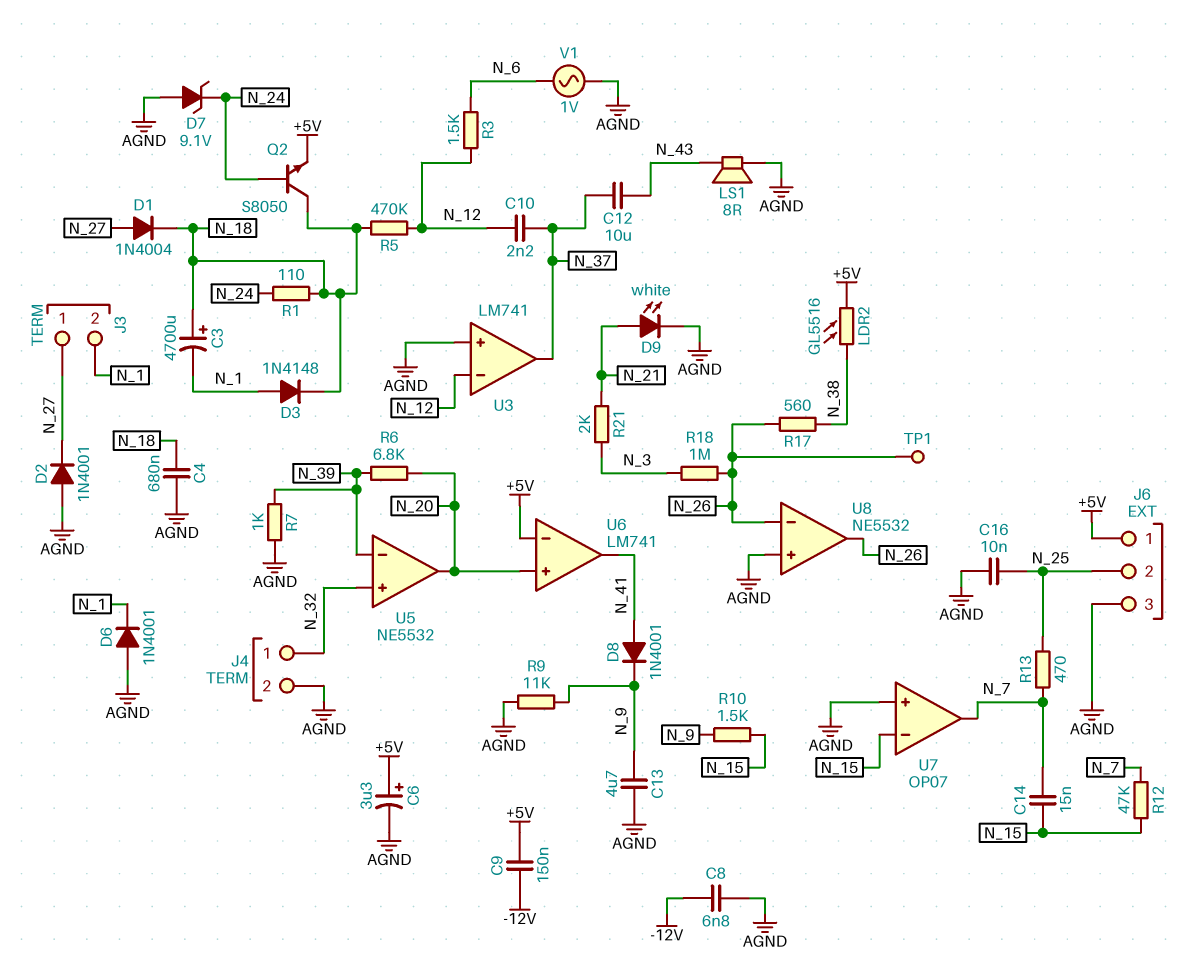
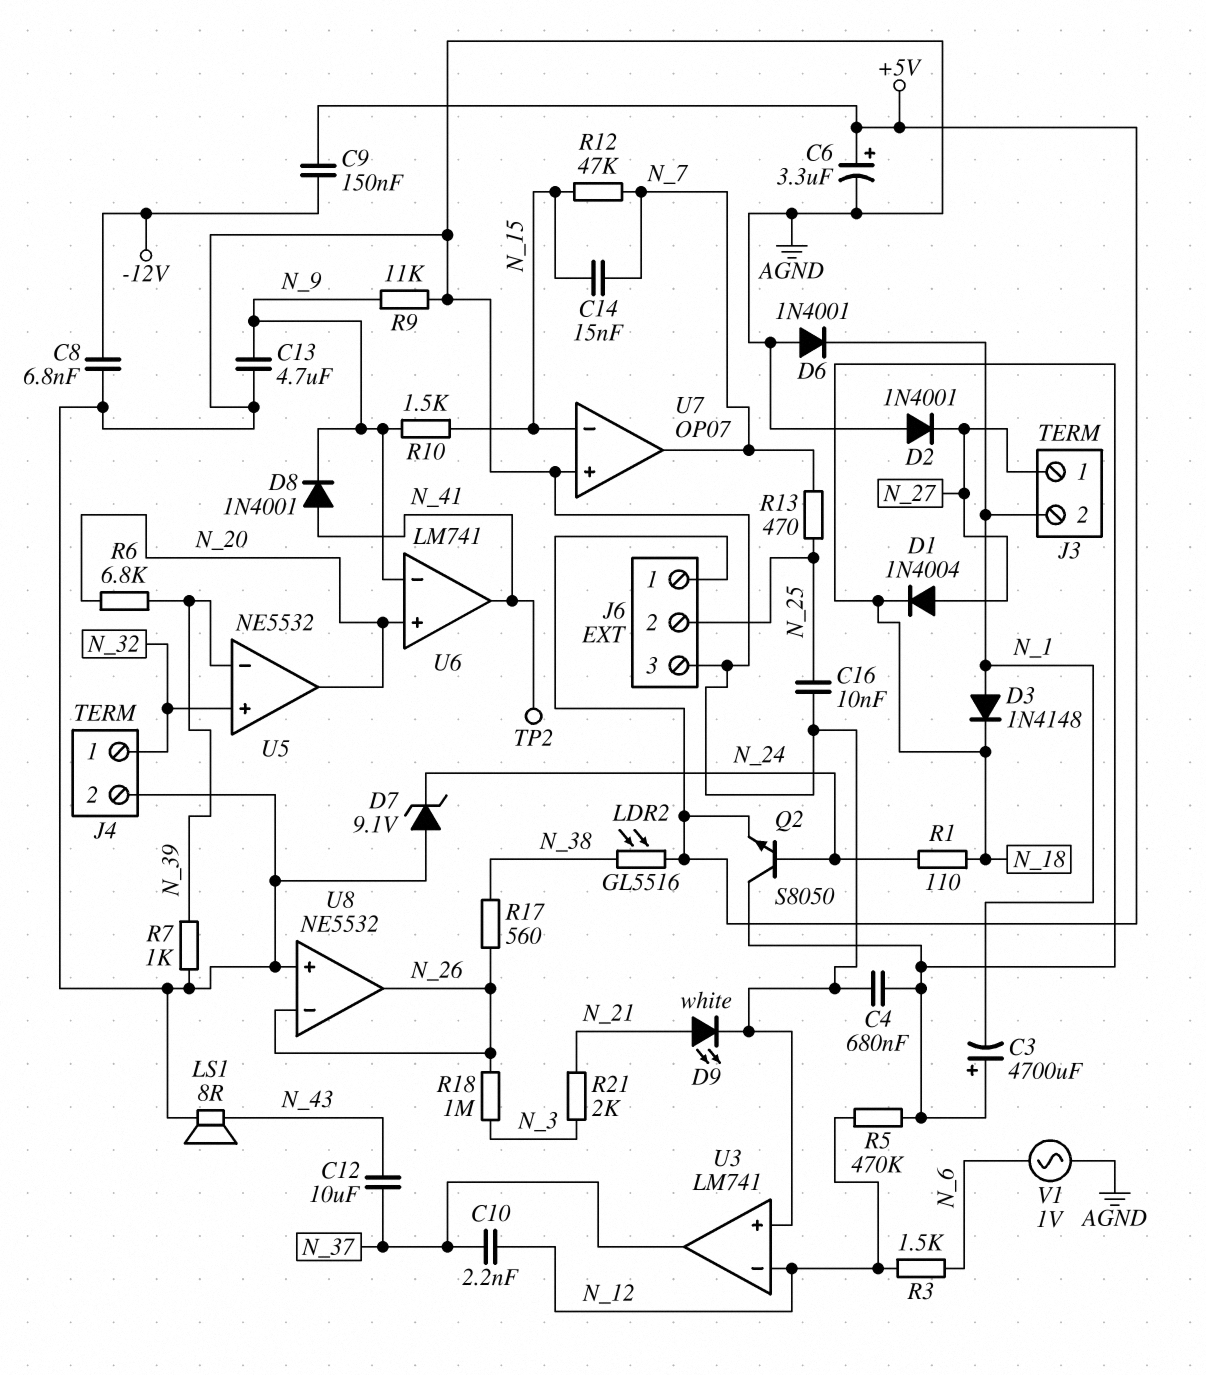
TP1: test point (N_26) -> none
TP2: none -> test point (N_41)
U6 pin in-: +5V -> N_9

